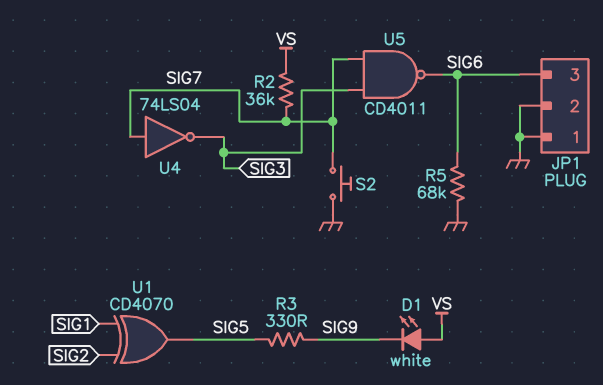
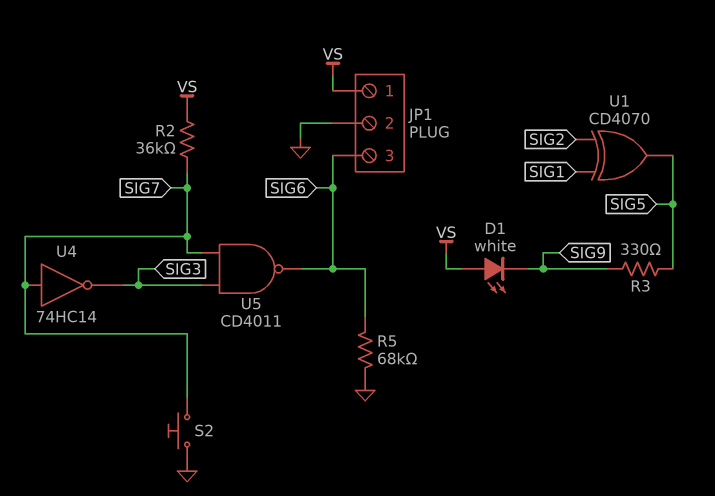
JP1 pin 1: GND -> VS
U4: NOT 74LS04 (in SIG7, out SIG3) -> NOT 74HC14 (in SIG7, out SIG3)

